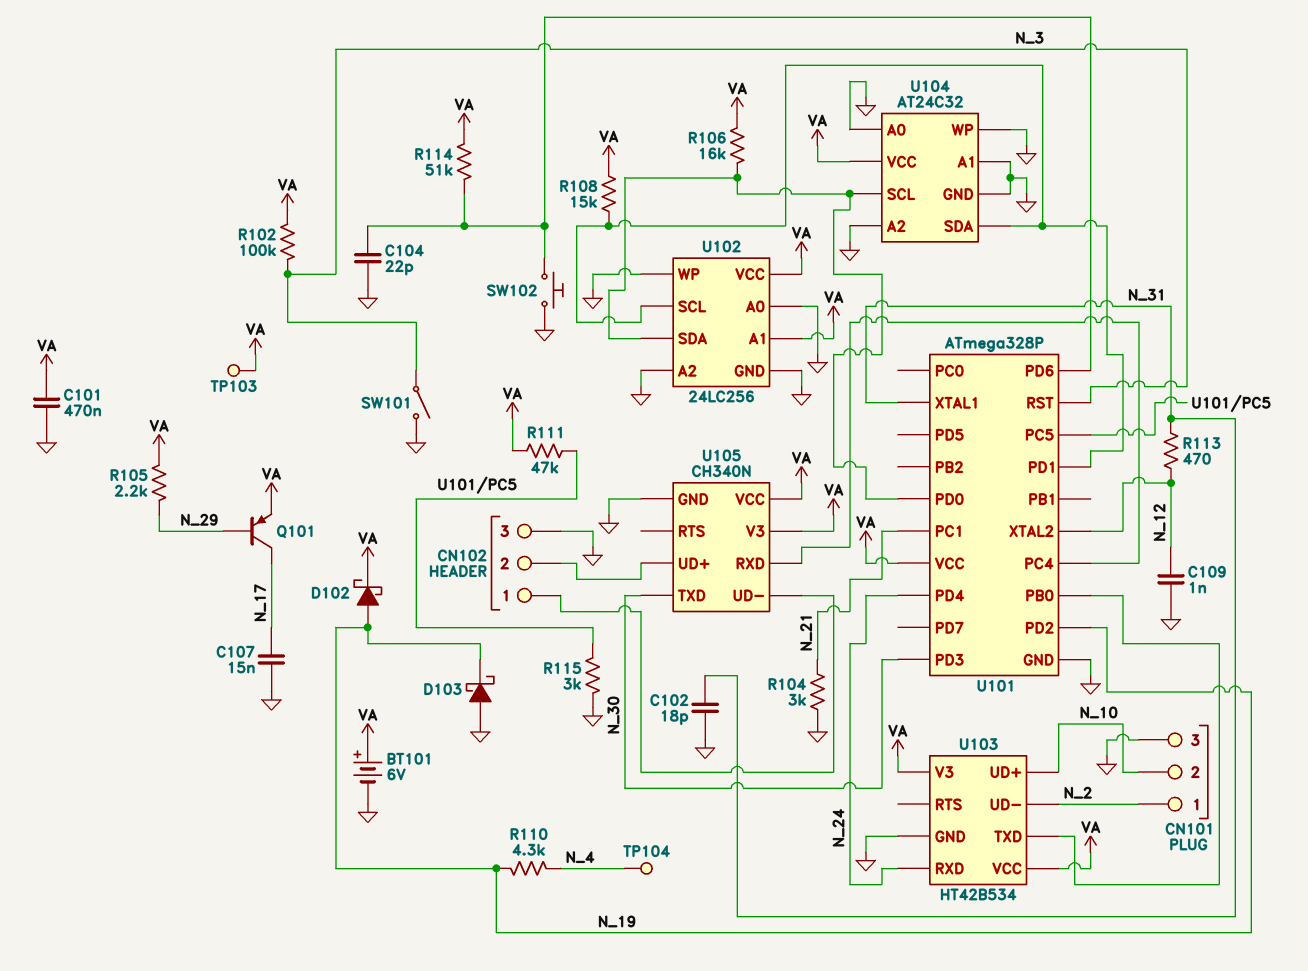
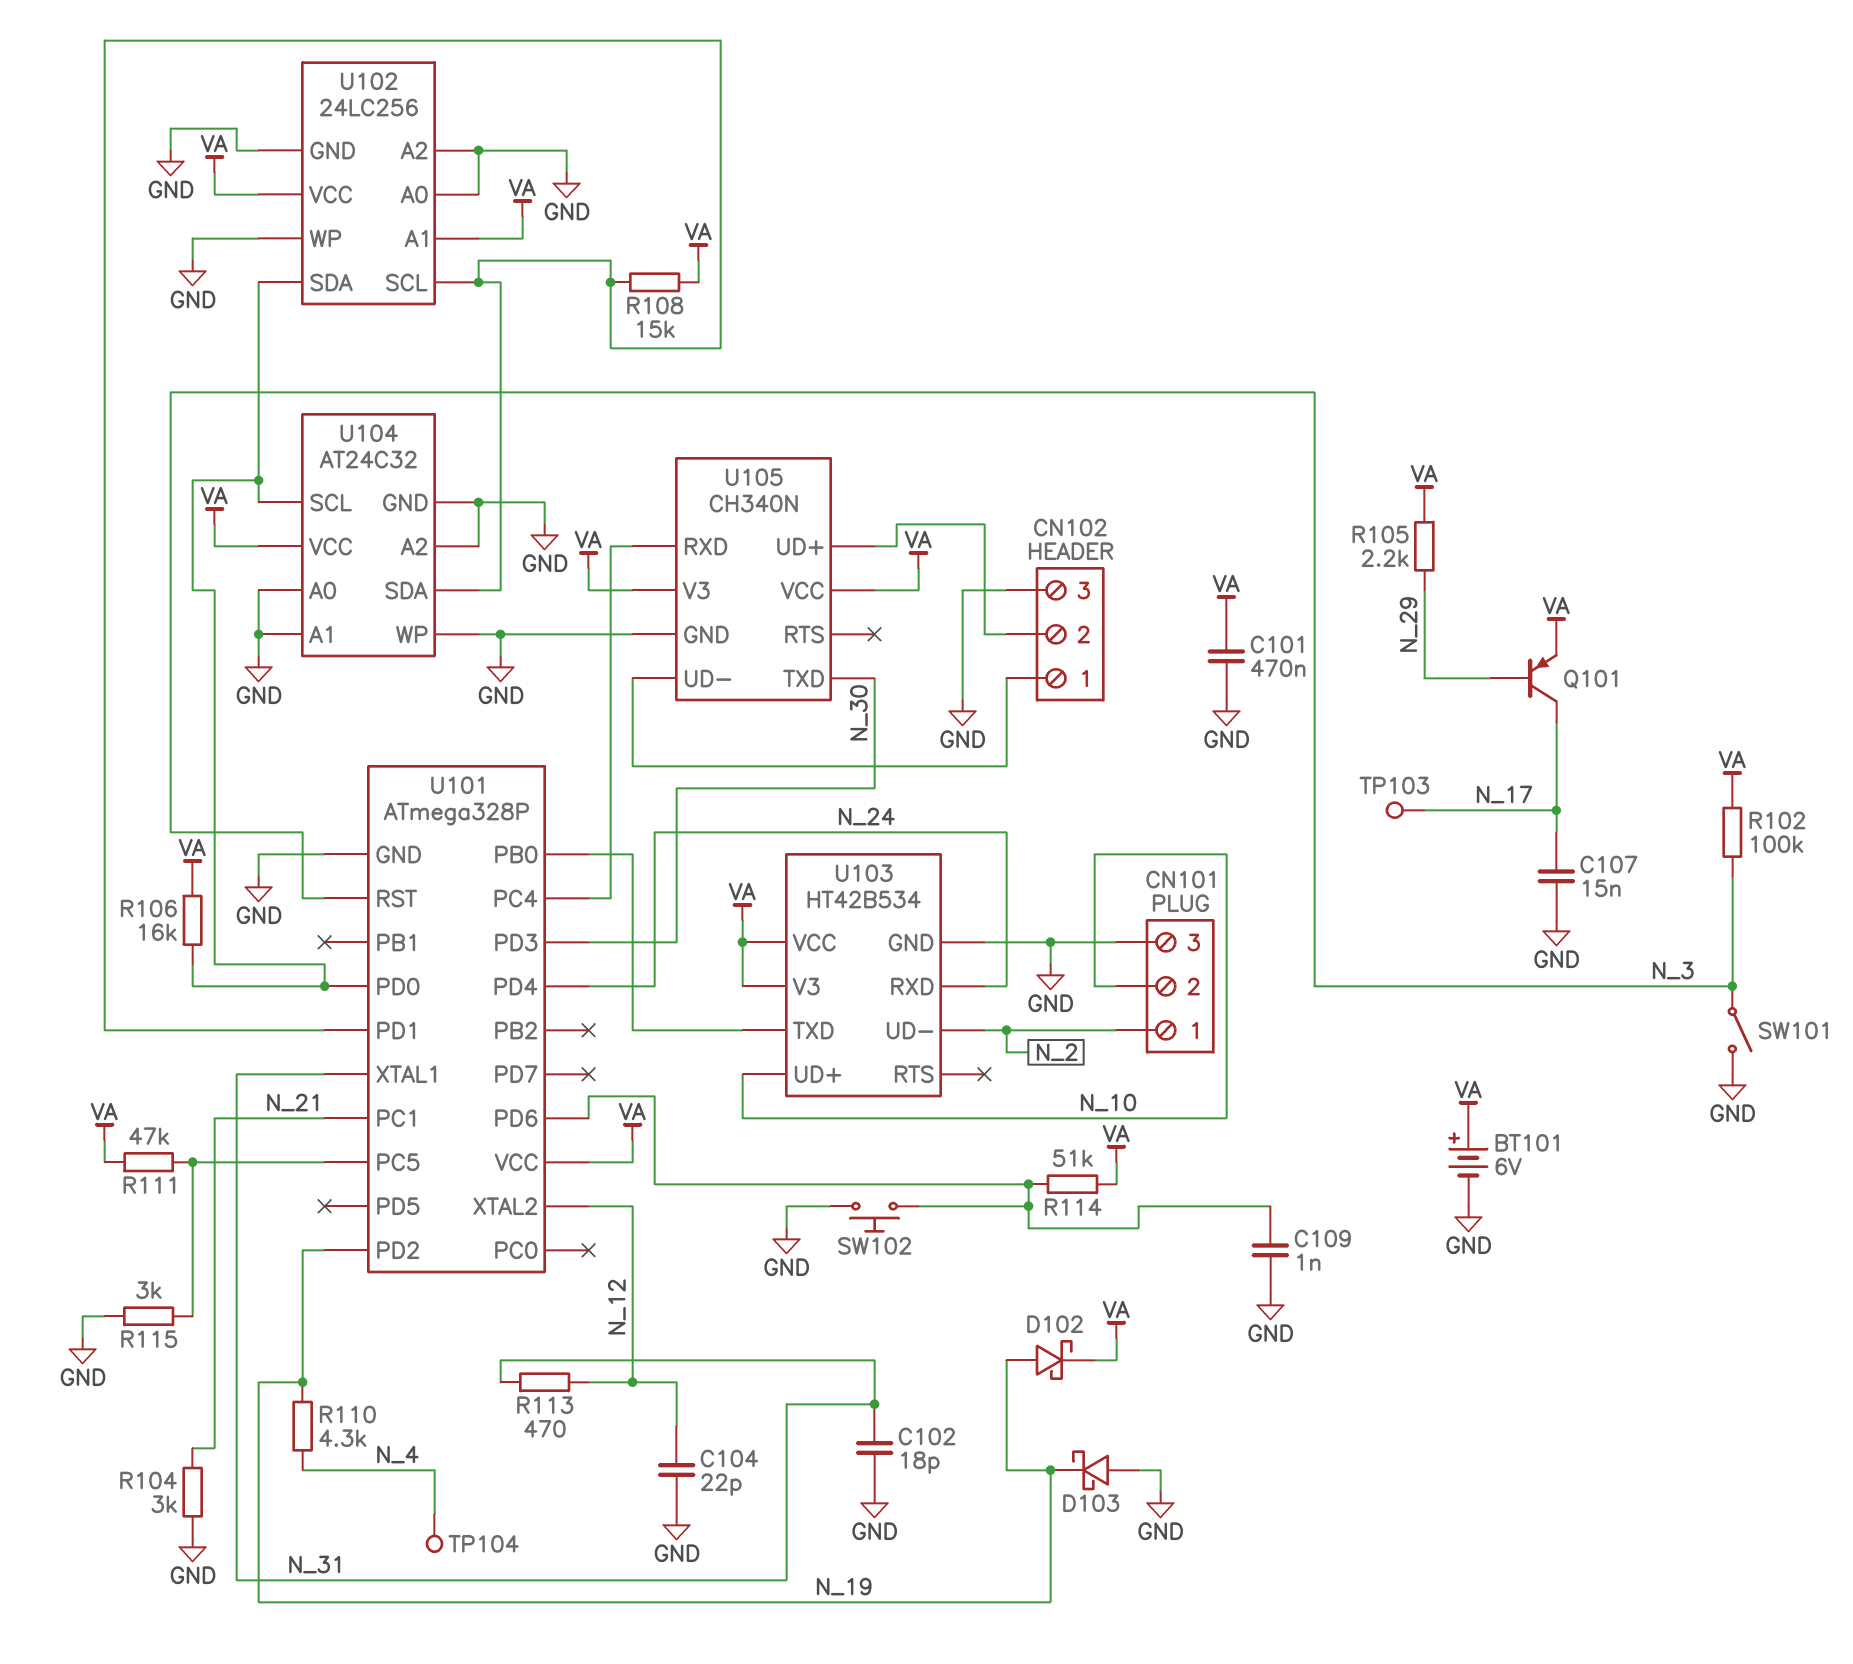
C104: 22pF (GND, U101/PD6) -> 22pF (GND, N_12)
C109: 1nF (GND, N_12) -> 1nF (GND, U101/PD6)
TP103: test point (VA) -> test point (N_17)

